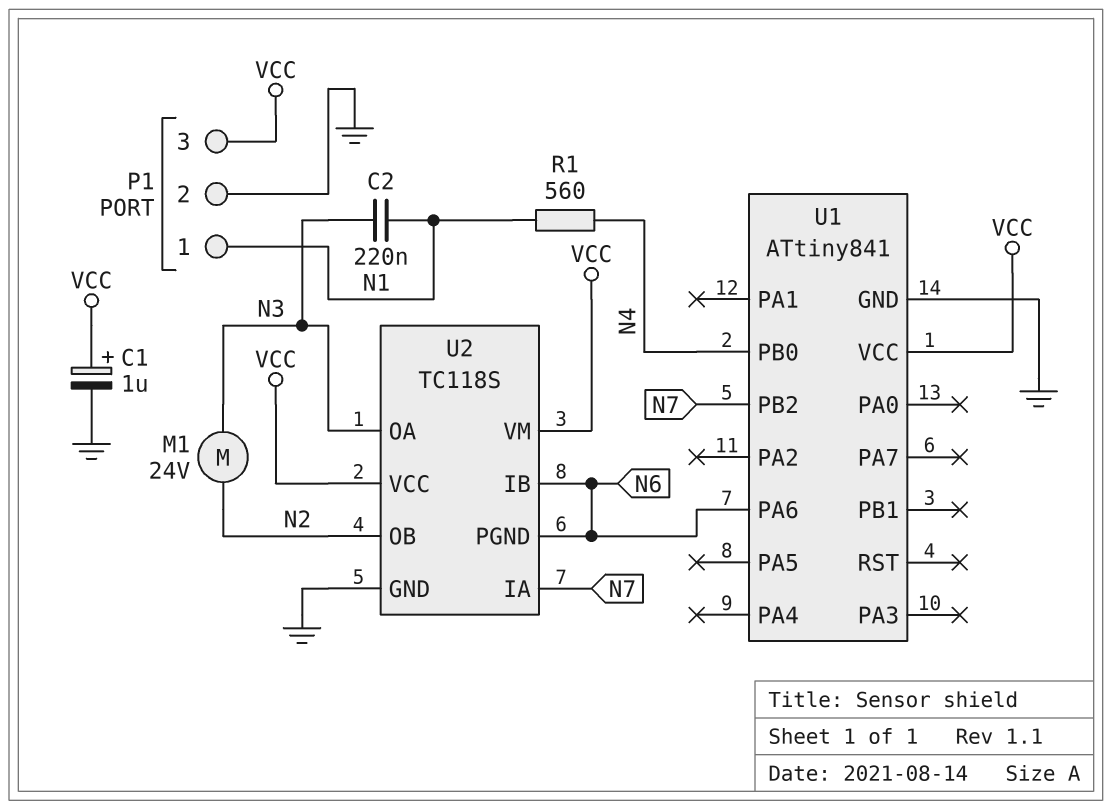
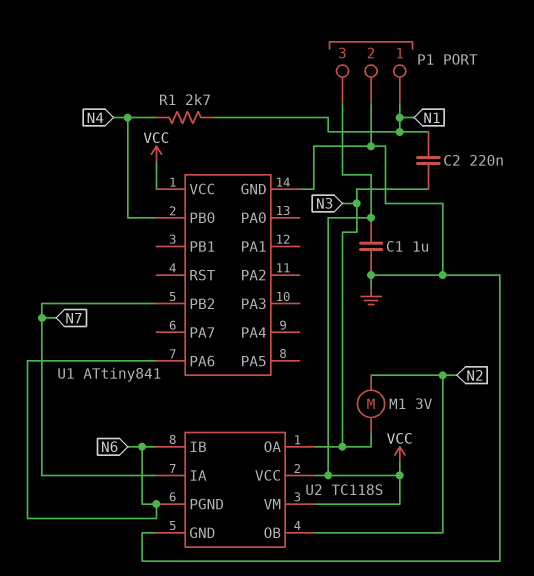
C1: 1uF (plus VCC, minus GND) -> 1uF (GND, VCC)
M1: motor 24V (N2, N3) -> motor 3V (N2, N3)
R1: 560 (N1, N4) -> 2.7k (N1, N4)

